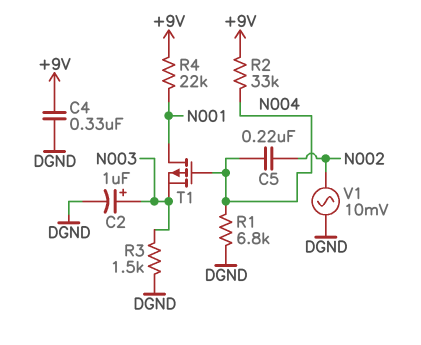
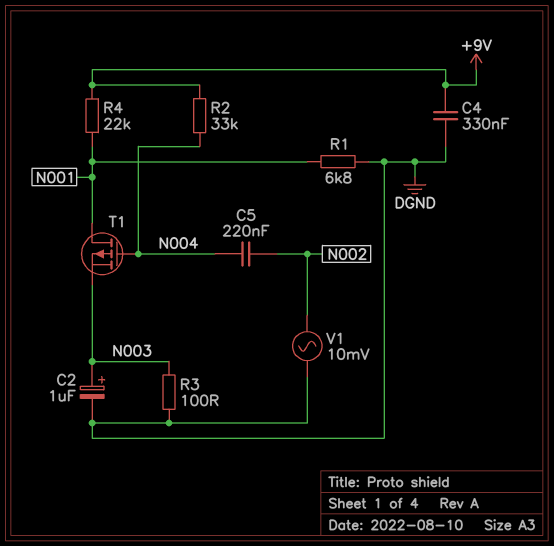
R1: 6.8k (DGND, N004) -> 6.8k (DGND, N001)
R3: 1.5k (DGND, N003) -> 100 (DGND, N003)

